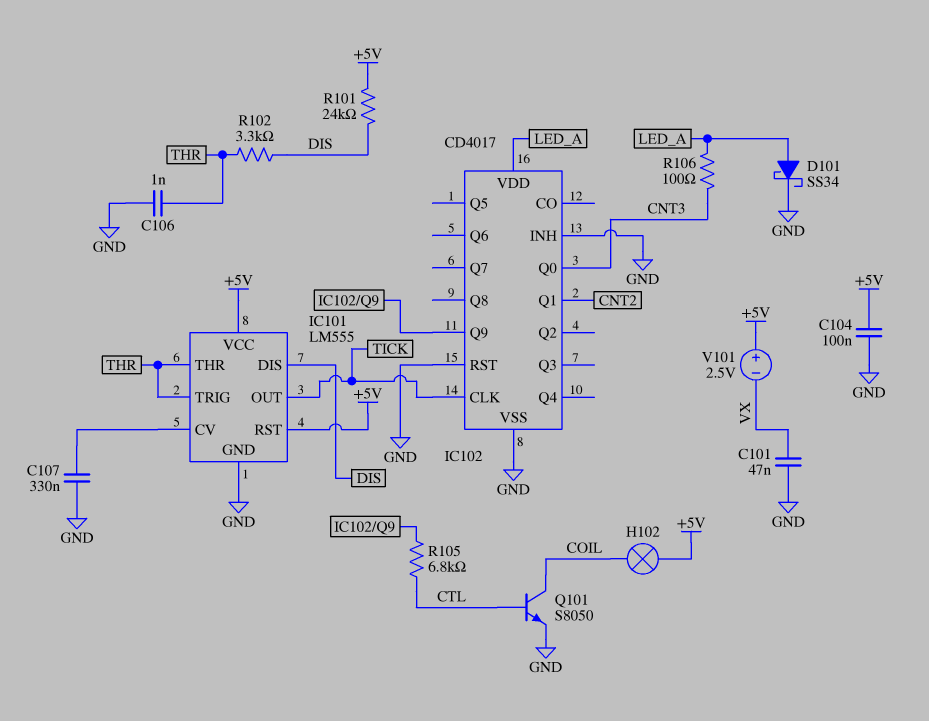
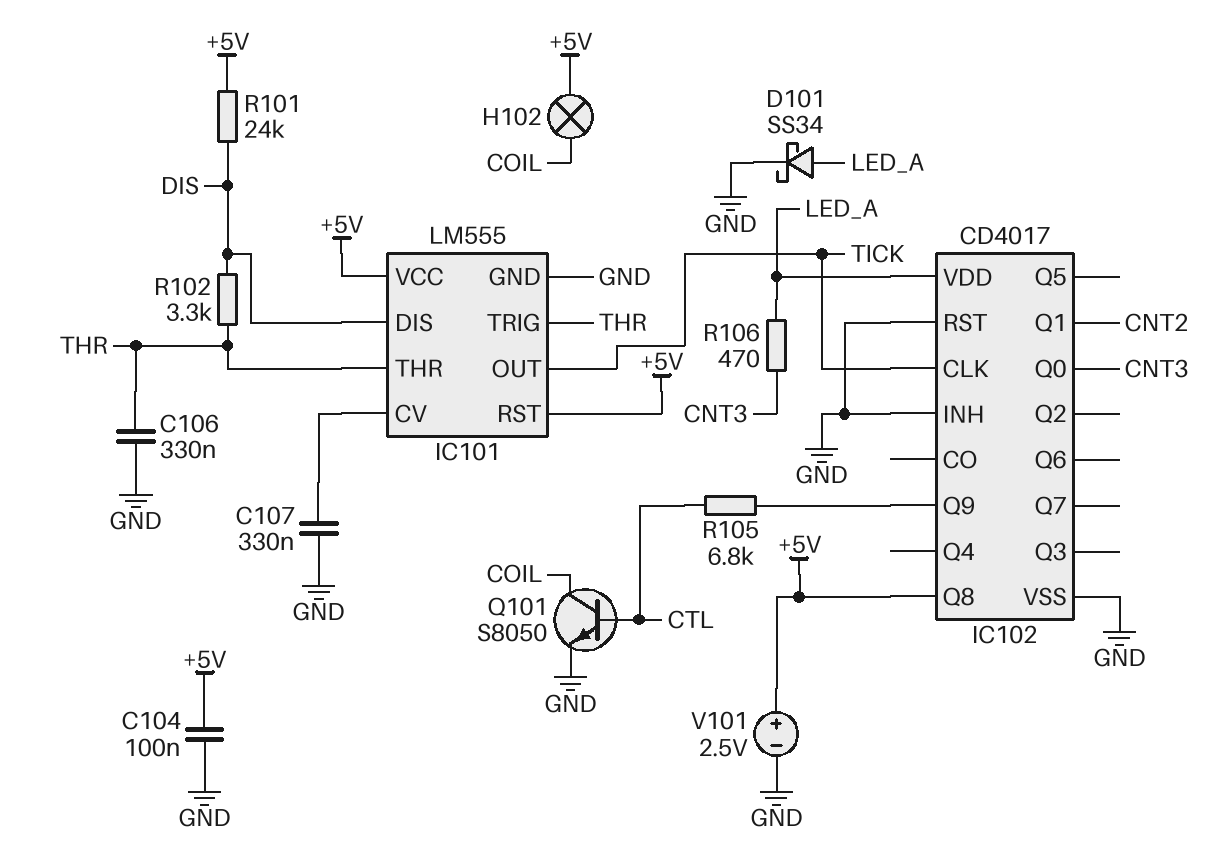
C101: 47nF (GND, VX) -> none
C106: 1nF (GND, THR) -> 330nF (GND, THR)
IC102 pin Q8: none -> +5V
R106: 100 (CNT3, LED_A) -> 470 (CNT3, LED_A)
V101: 2.5V (plus +5V, minus VX) -> 2.5V (plus +5V, minus GND)

